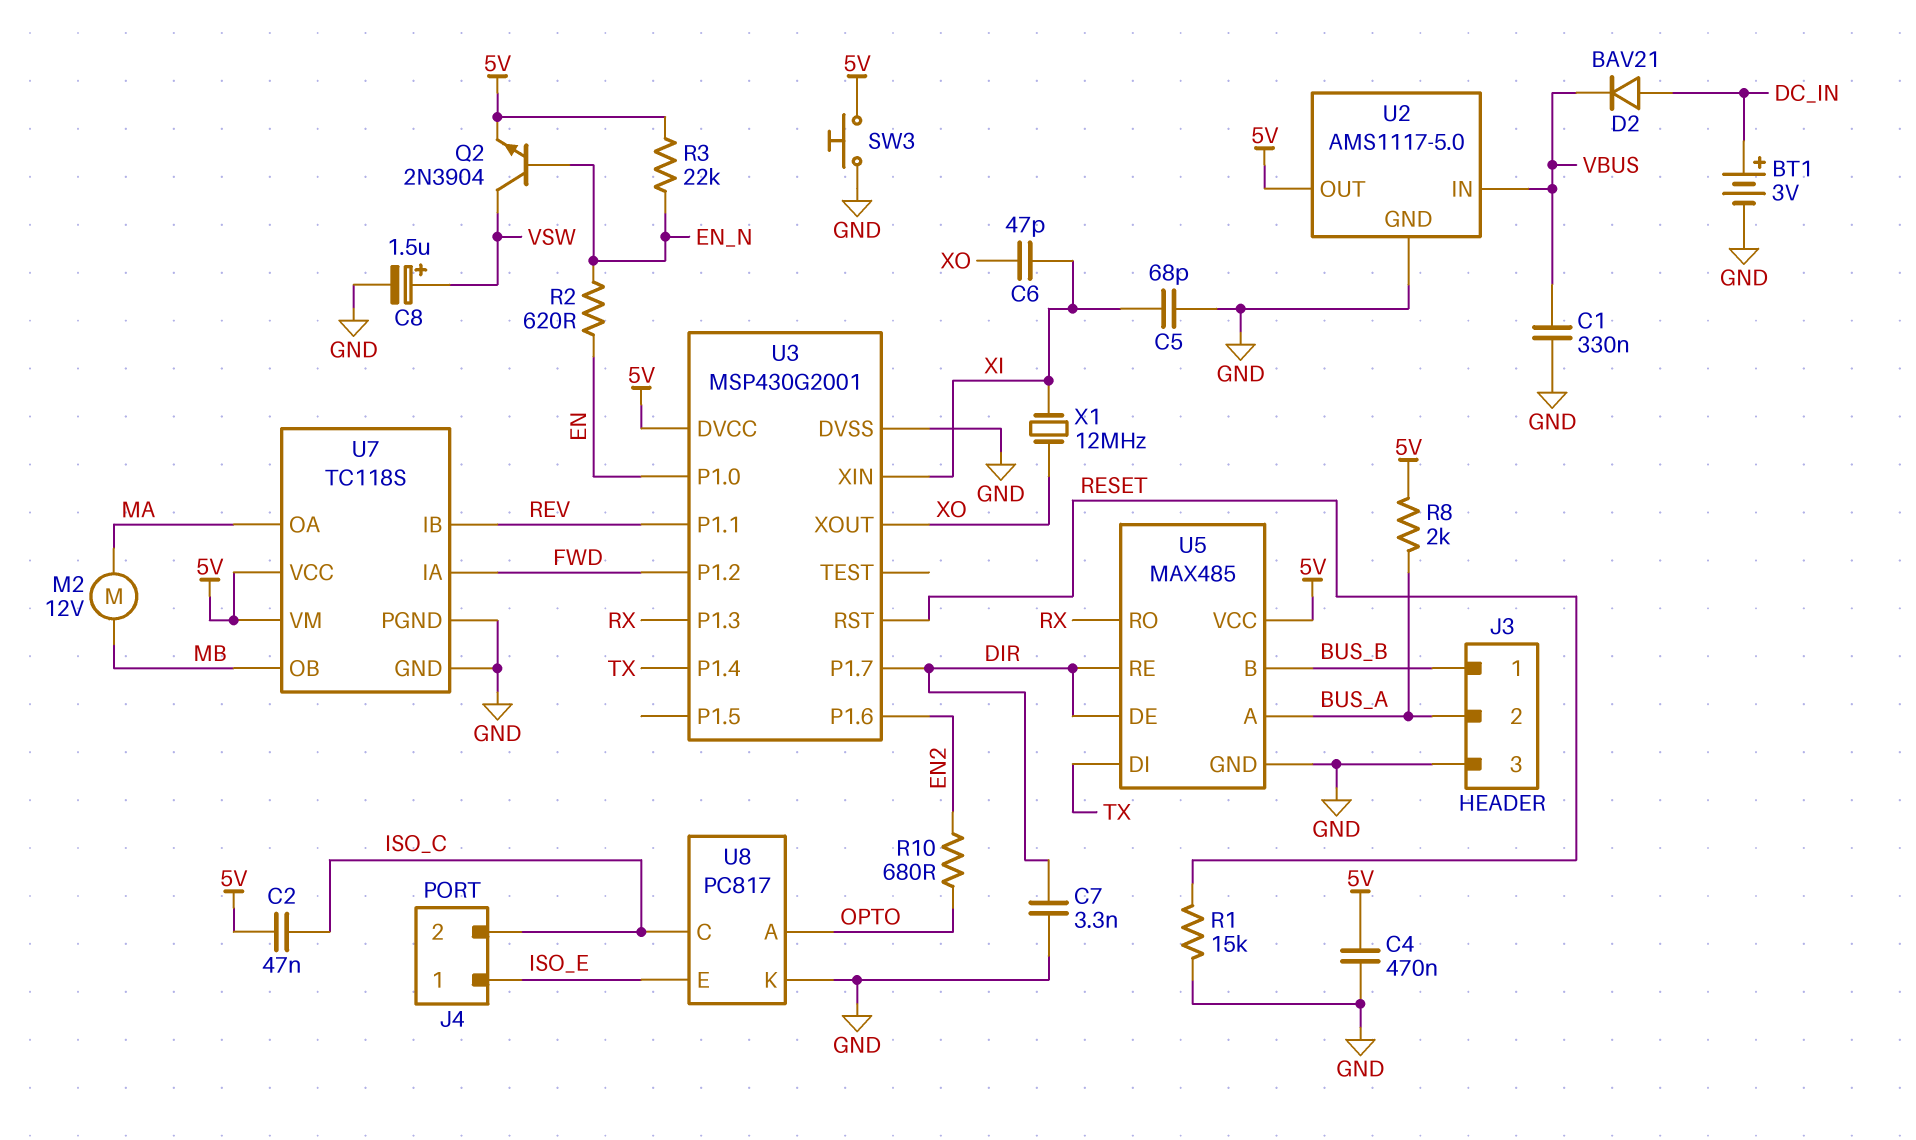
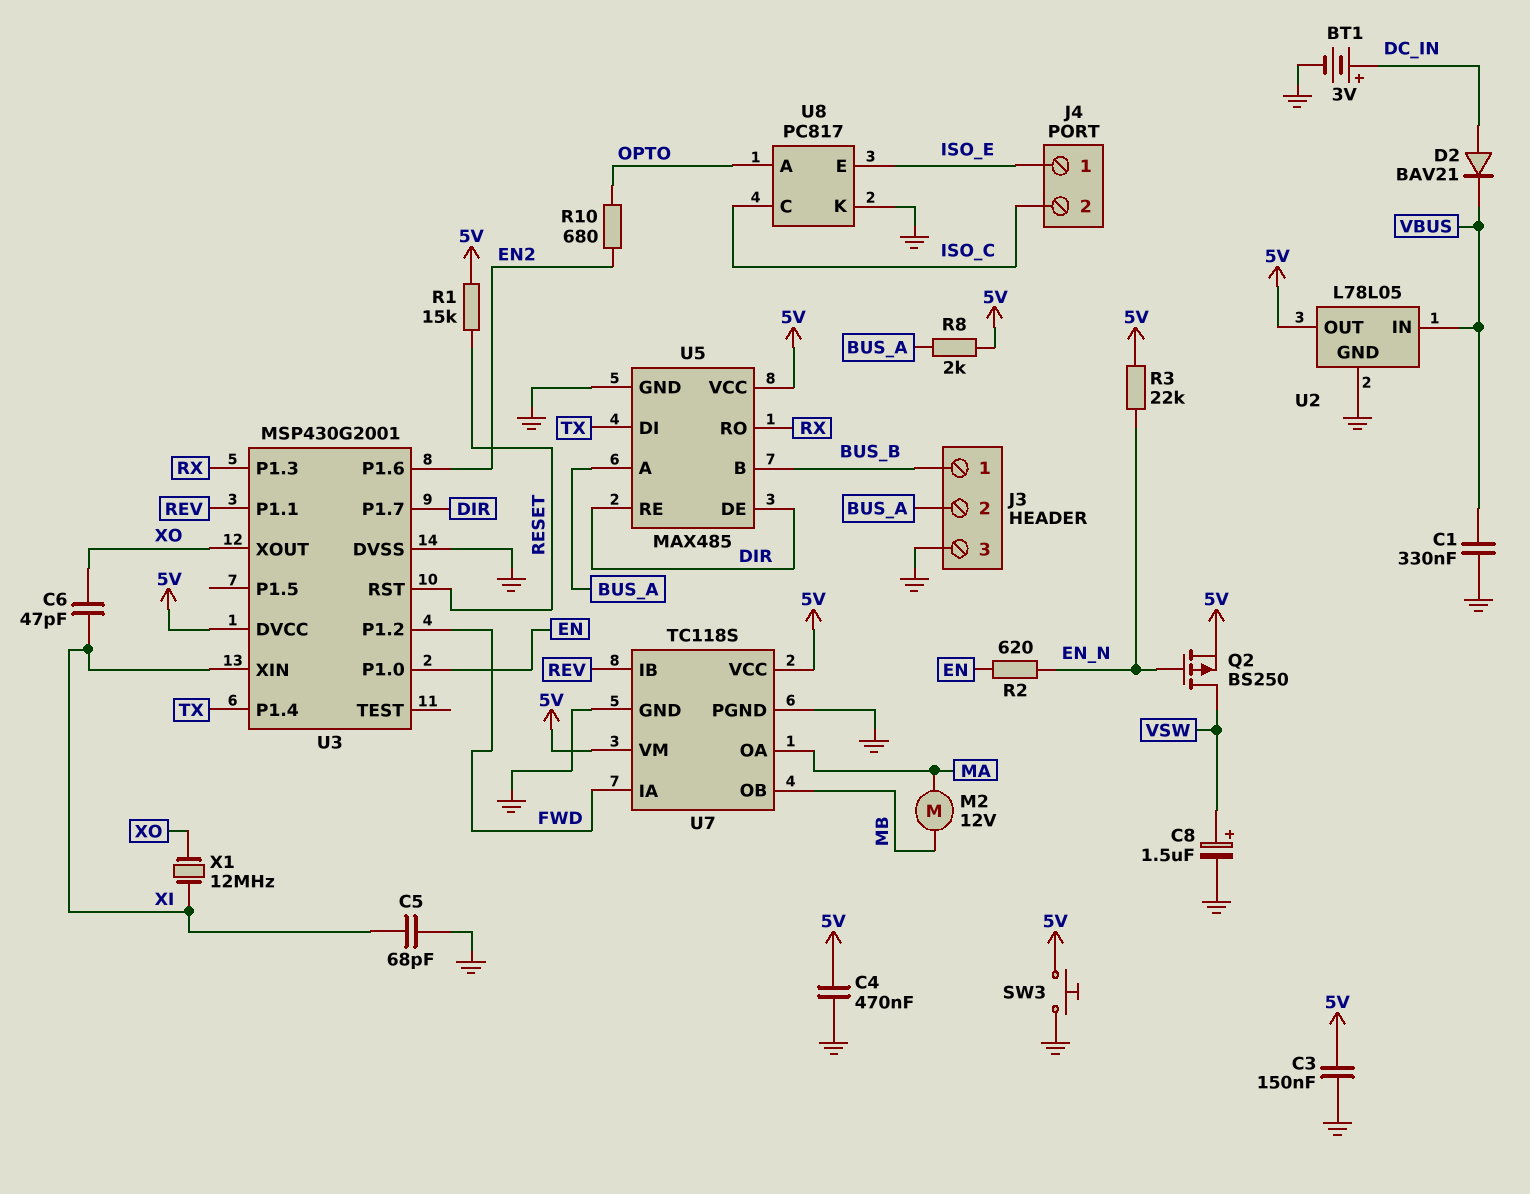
C2: 47nF (5V, ISO_C) -> none
C3: none -> 150nF (5V, GND)
C7: 3.3nF (DIR, GND) -> none
Q2: NPN 2N3904 (B EN_N, C VSW, E 5V) -> PMOS BS250 (G EN_N, D VSW, S 5V)
R1: 15k (GND, RESET) -> 15k (5V, RESET)
U2: AMS1117-5.0 -> L78L05

